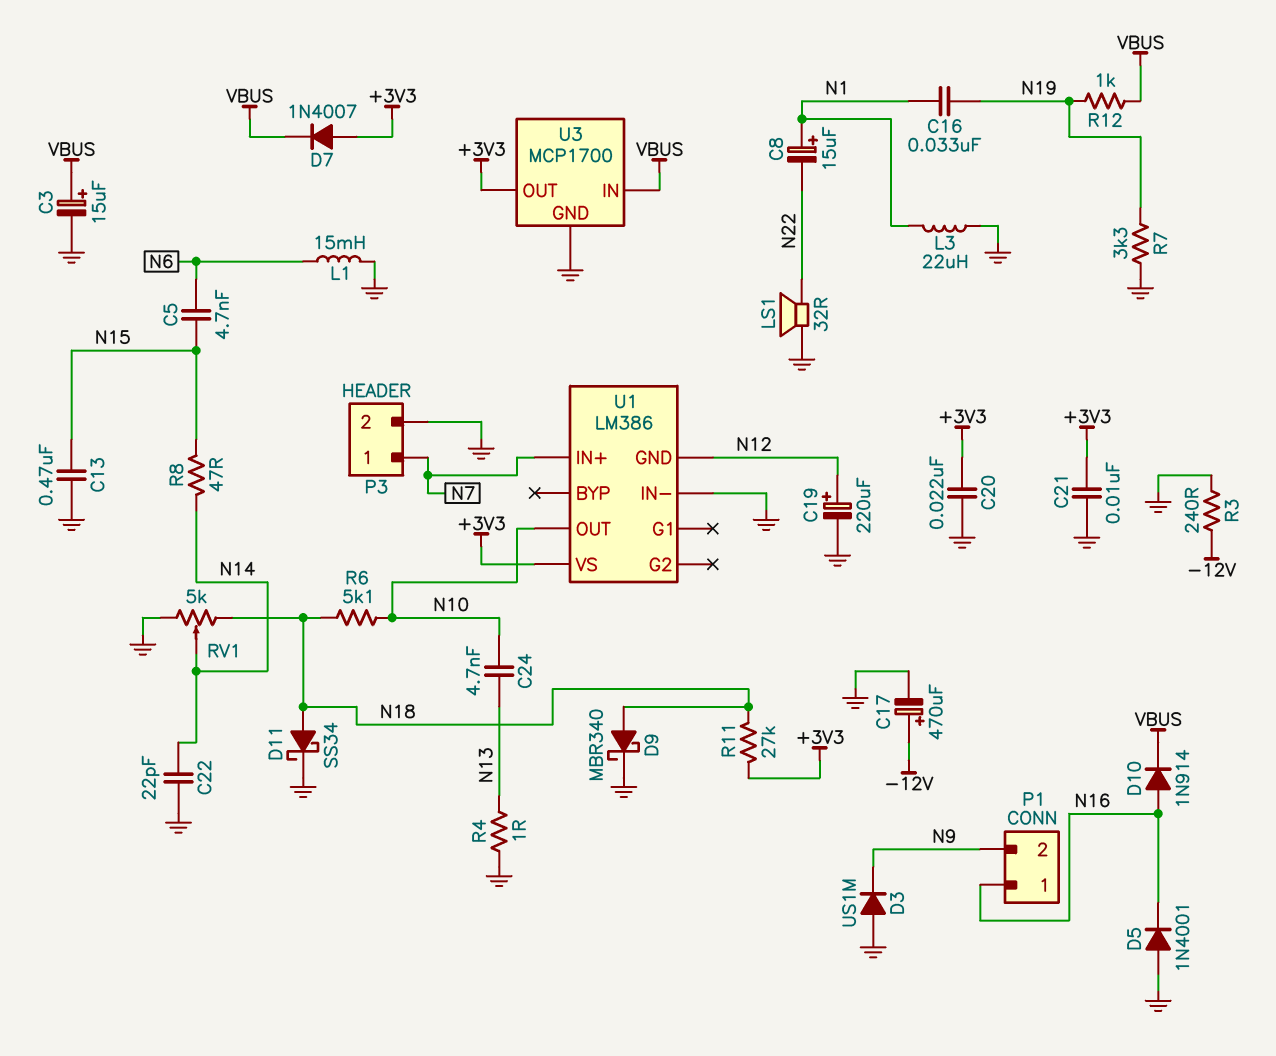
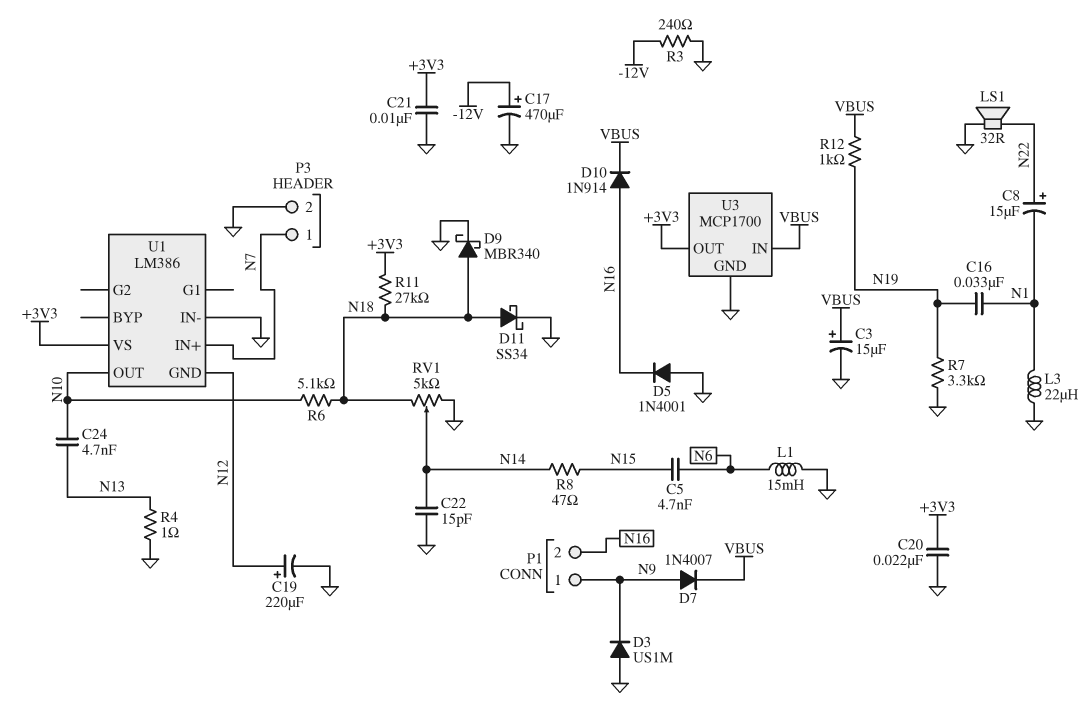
C8: 15uF (plus N1, minus N22) -> 15uF (plus N22, minus N1)
C13: 470nF (GND, N15) -> none
C22: 22pF (GND, N14) -> 15pF (GND, N14)
D7: diode 1N4007 (A +3V3, K VBUS) -> diode 1N4007 (A N9, K VBUS)
P1 pin 1: N16 -> N9
P1 pin 2: N9 -> N16

